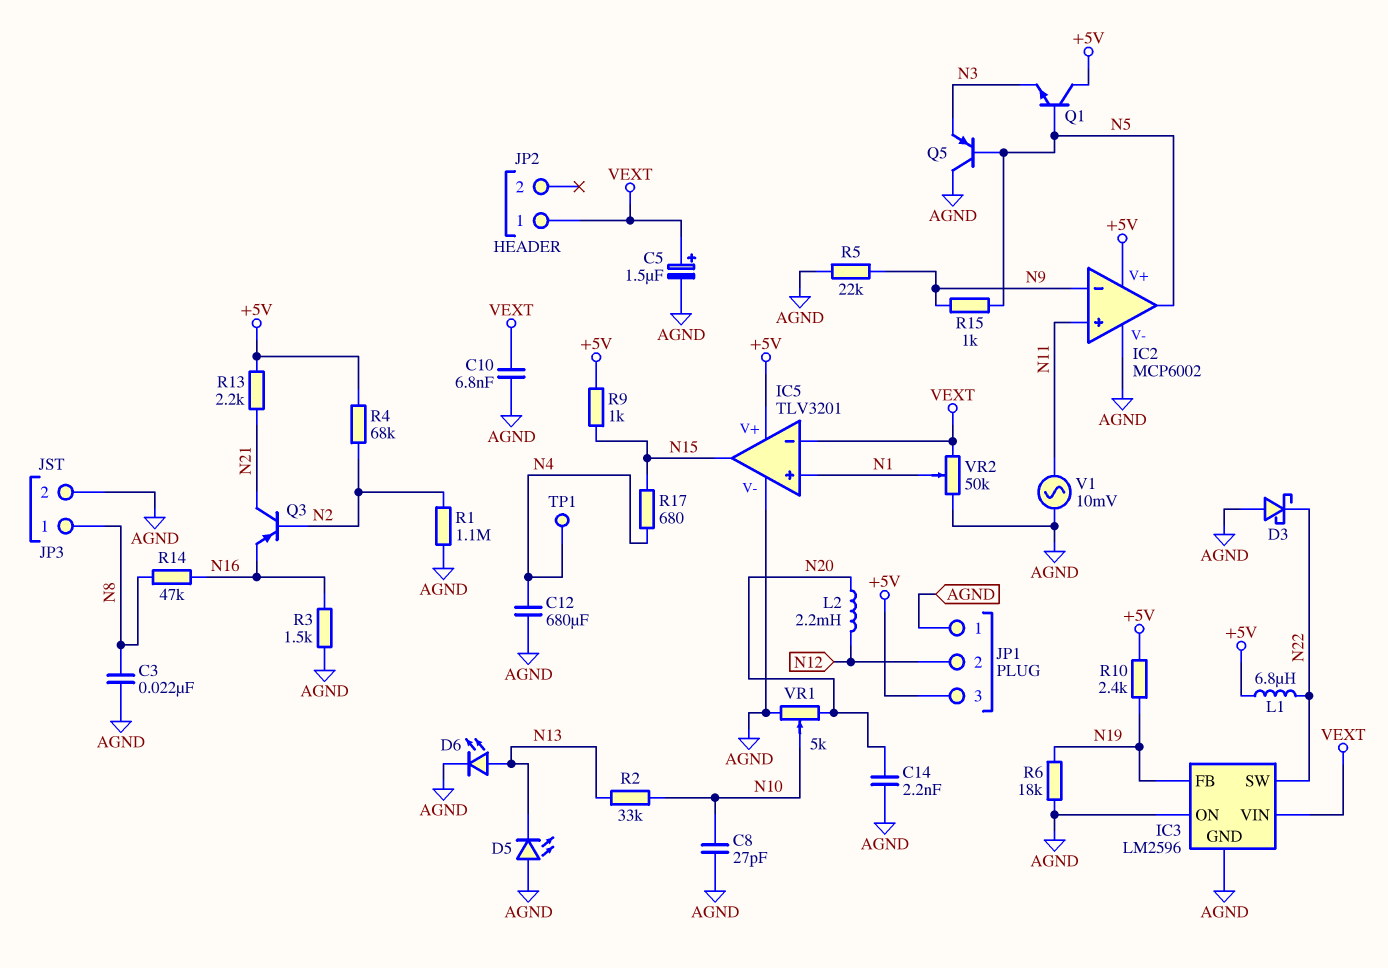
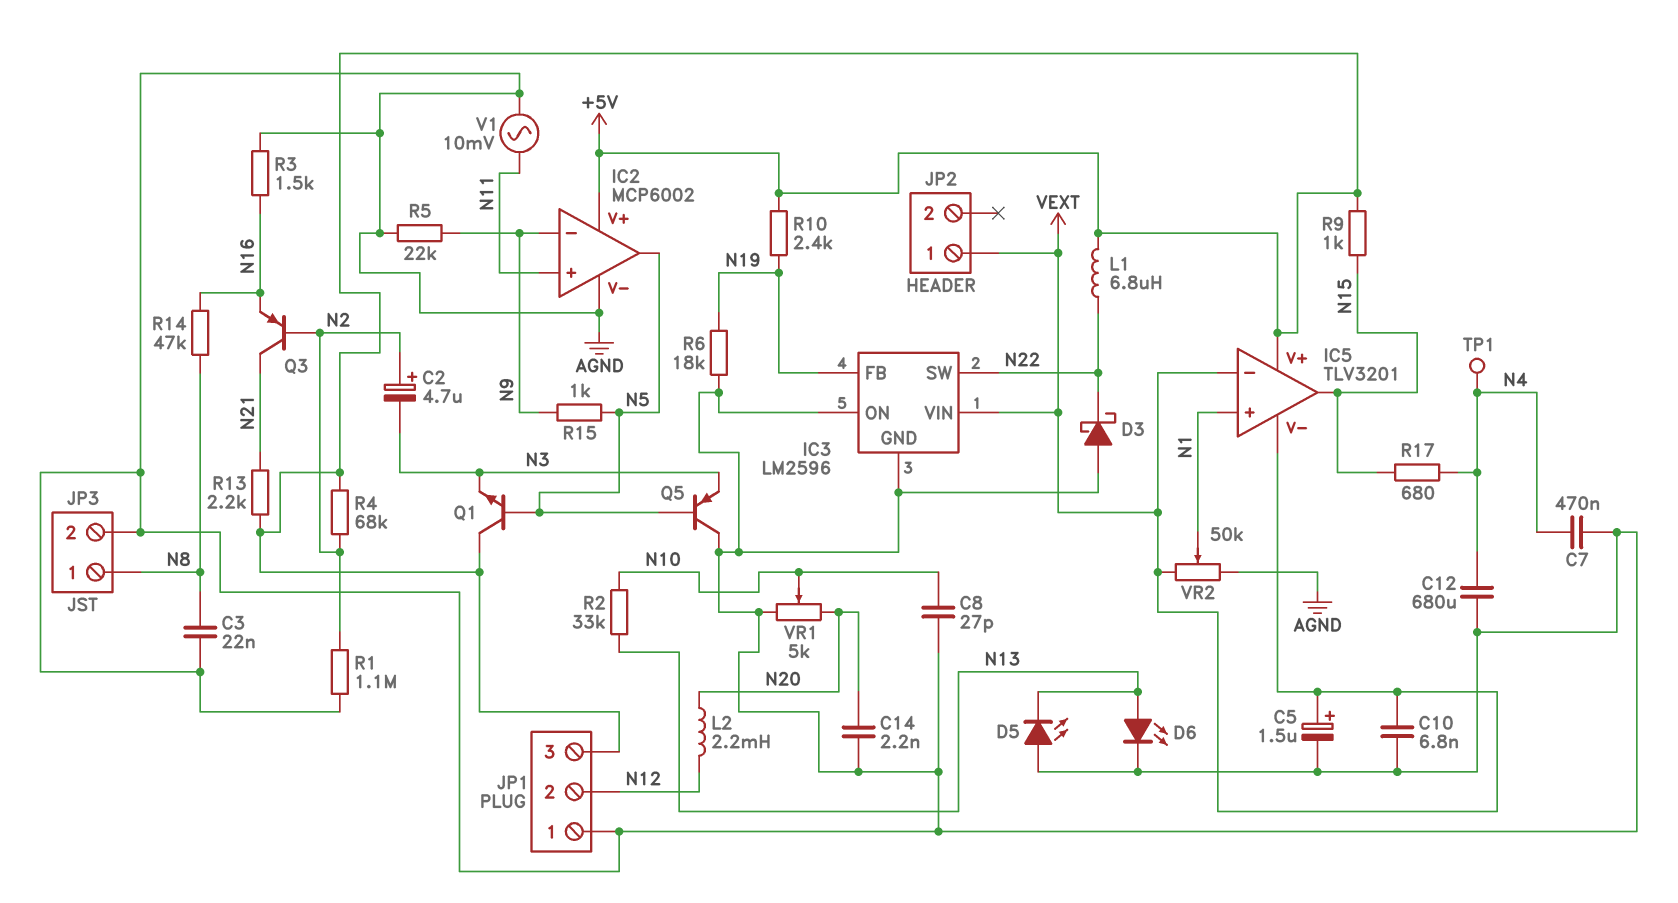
C2: none -> 4.7uF (plus N2, minus N3)
C7: none -> 470nF (AGND, N4)
IC5 pin V-: AGND -> VEXT

